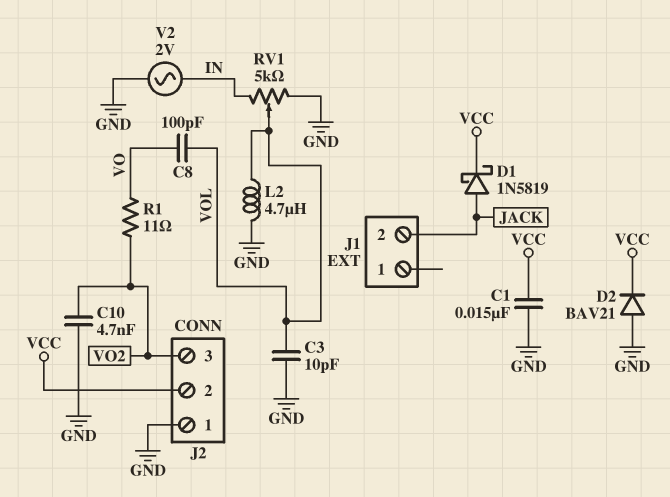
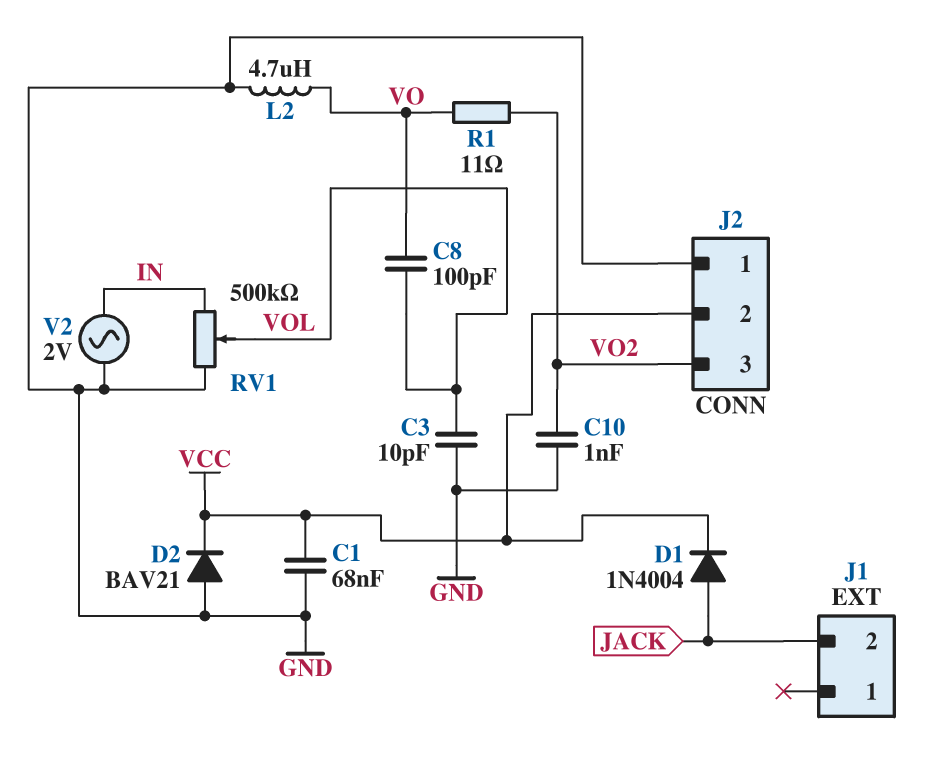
C1: 15nF (GND, VCC) -> 68nF (GND, VCC)
C10: 4.7nF (GND, VO2) -> 1nF (GND, VO2)
D1: schottky 1N5819 (A JACK, K VCC) -> diode 1N4004 (A JACK, K VCC)
L2: 4.7uH (GND, VOL) -> 4.7uH (GND, VO)
RV1: 5k (GND, IN, wiper VOL) -> 500k (GND, IN, wiper VOL)

